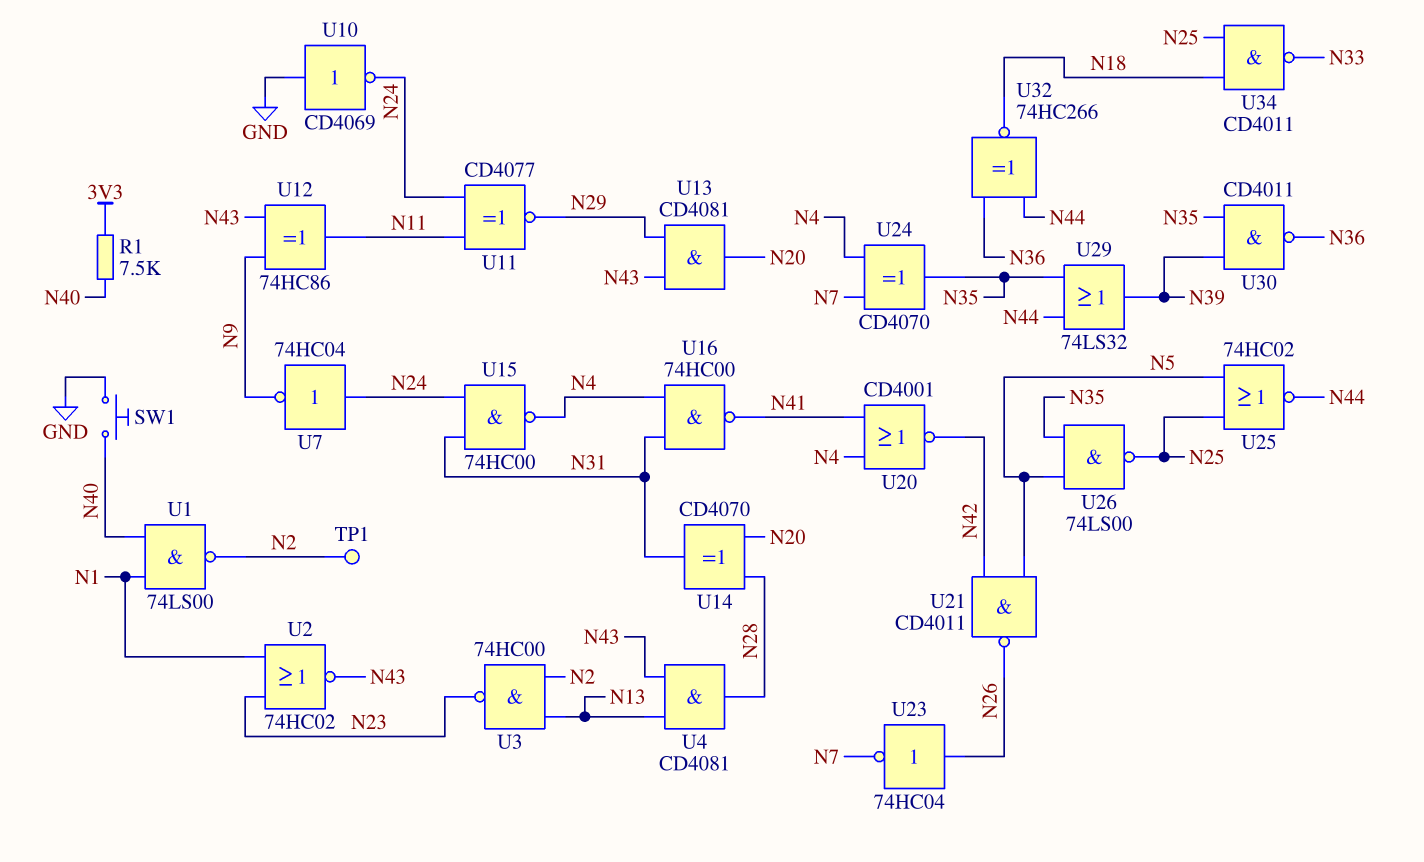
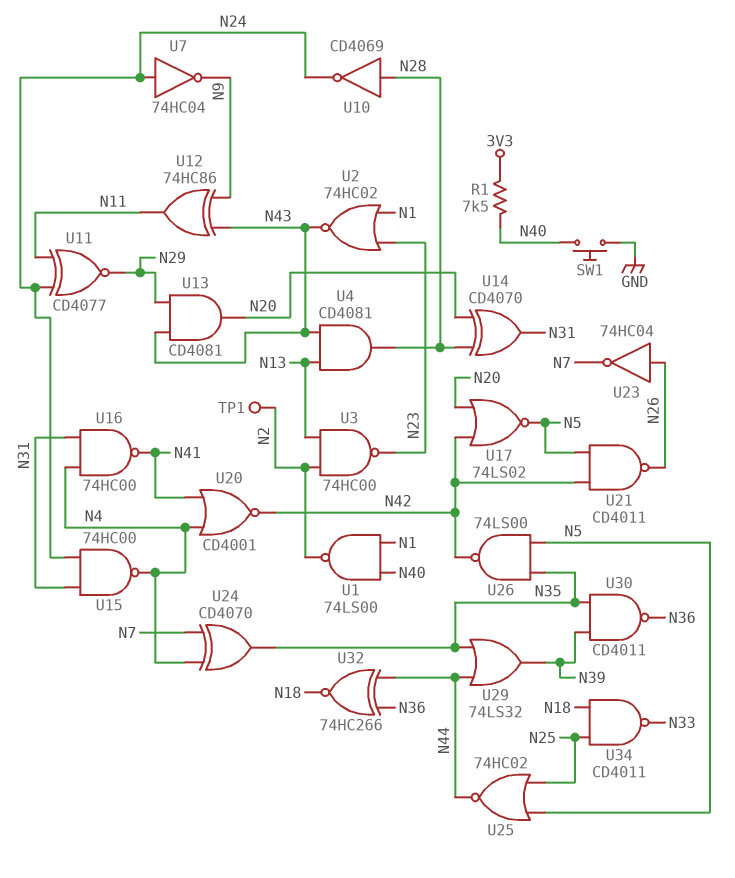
U10: NOT CD4069 (in GND, out N24) -> NOT CD4069 (in N28, out N24)
U17: none -> NOR 74LS02 (in N20, in N42, out N5)
U26: NAND 74LS00 (in N5, in N35, out N25) -> NAND 74LS00 (in N5, in N35, out N42)

